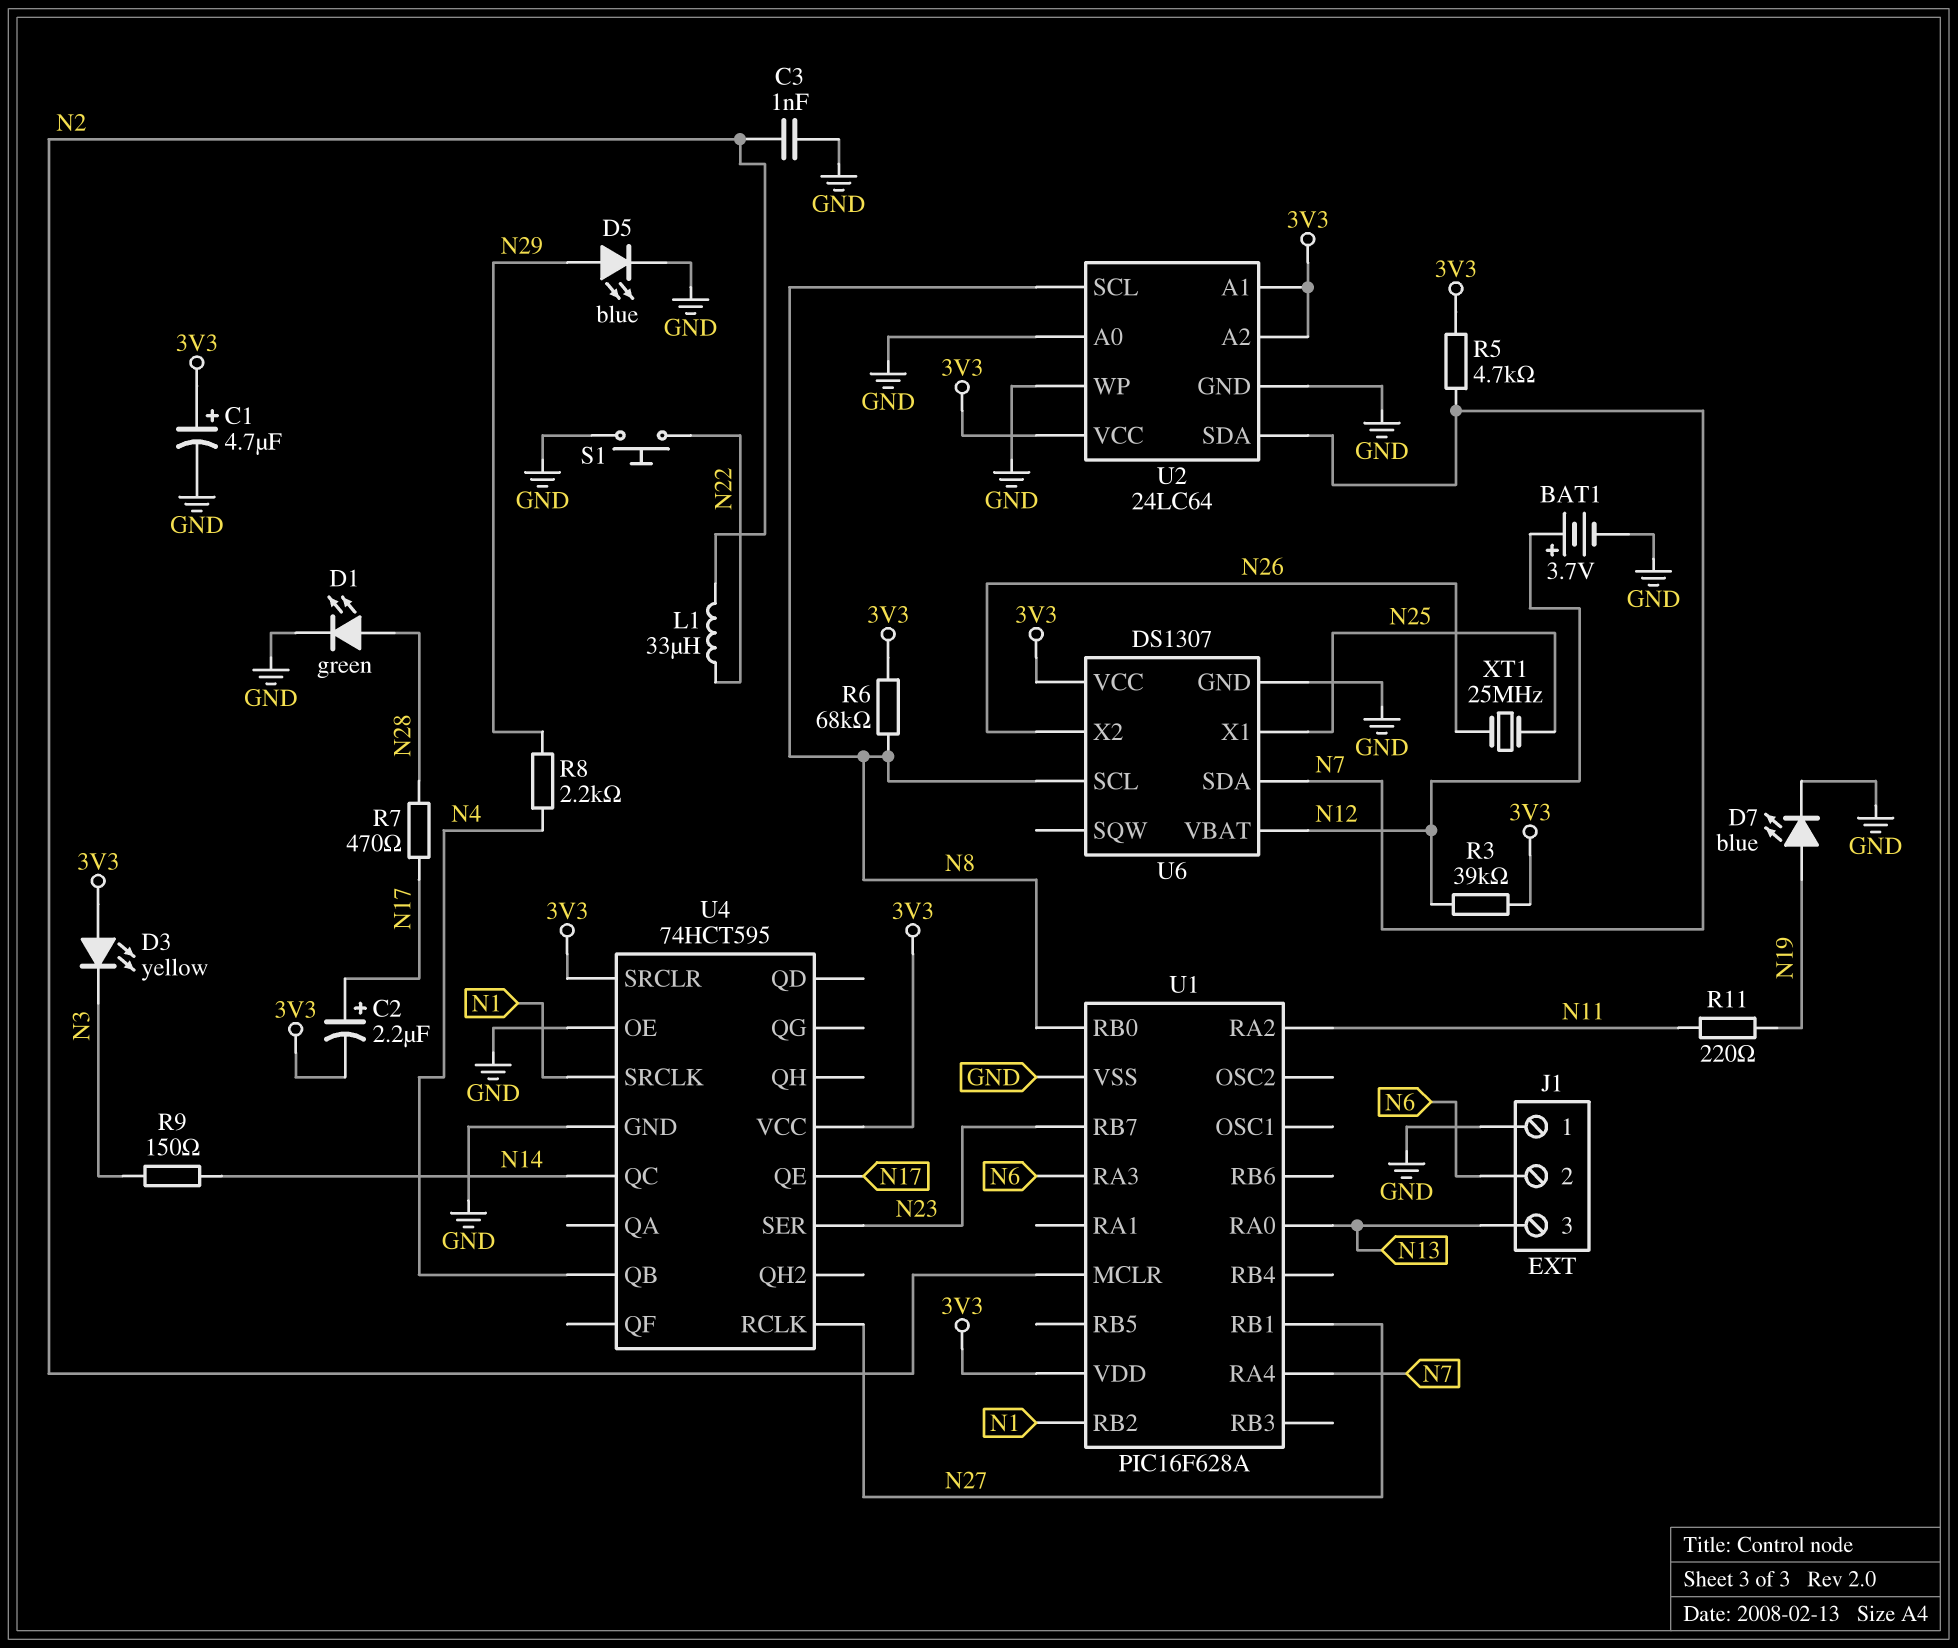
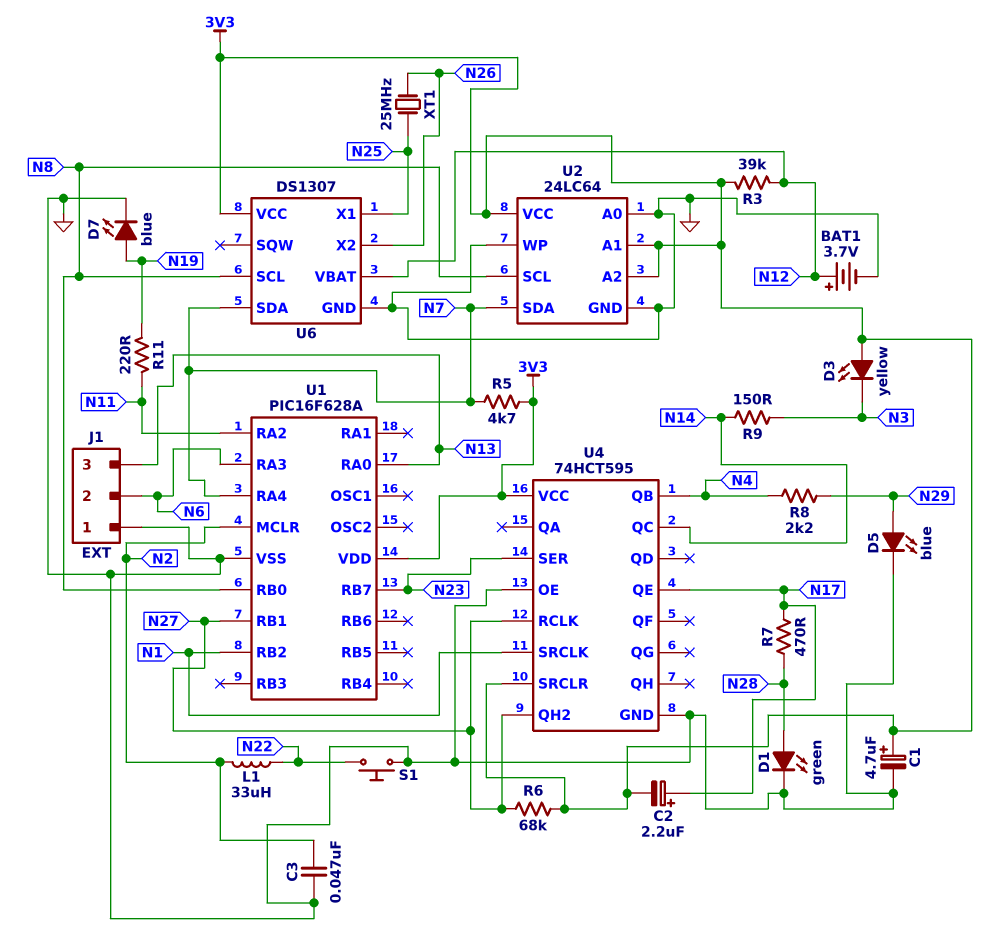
C3: 1nF (GND, N2) -> 47nF (GND, N2)
R6: 68k (3V3, N8) -> 68k (3V3, N27)
U4 pin QH2: none -> N27

